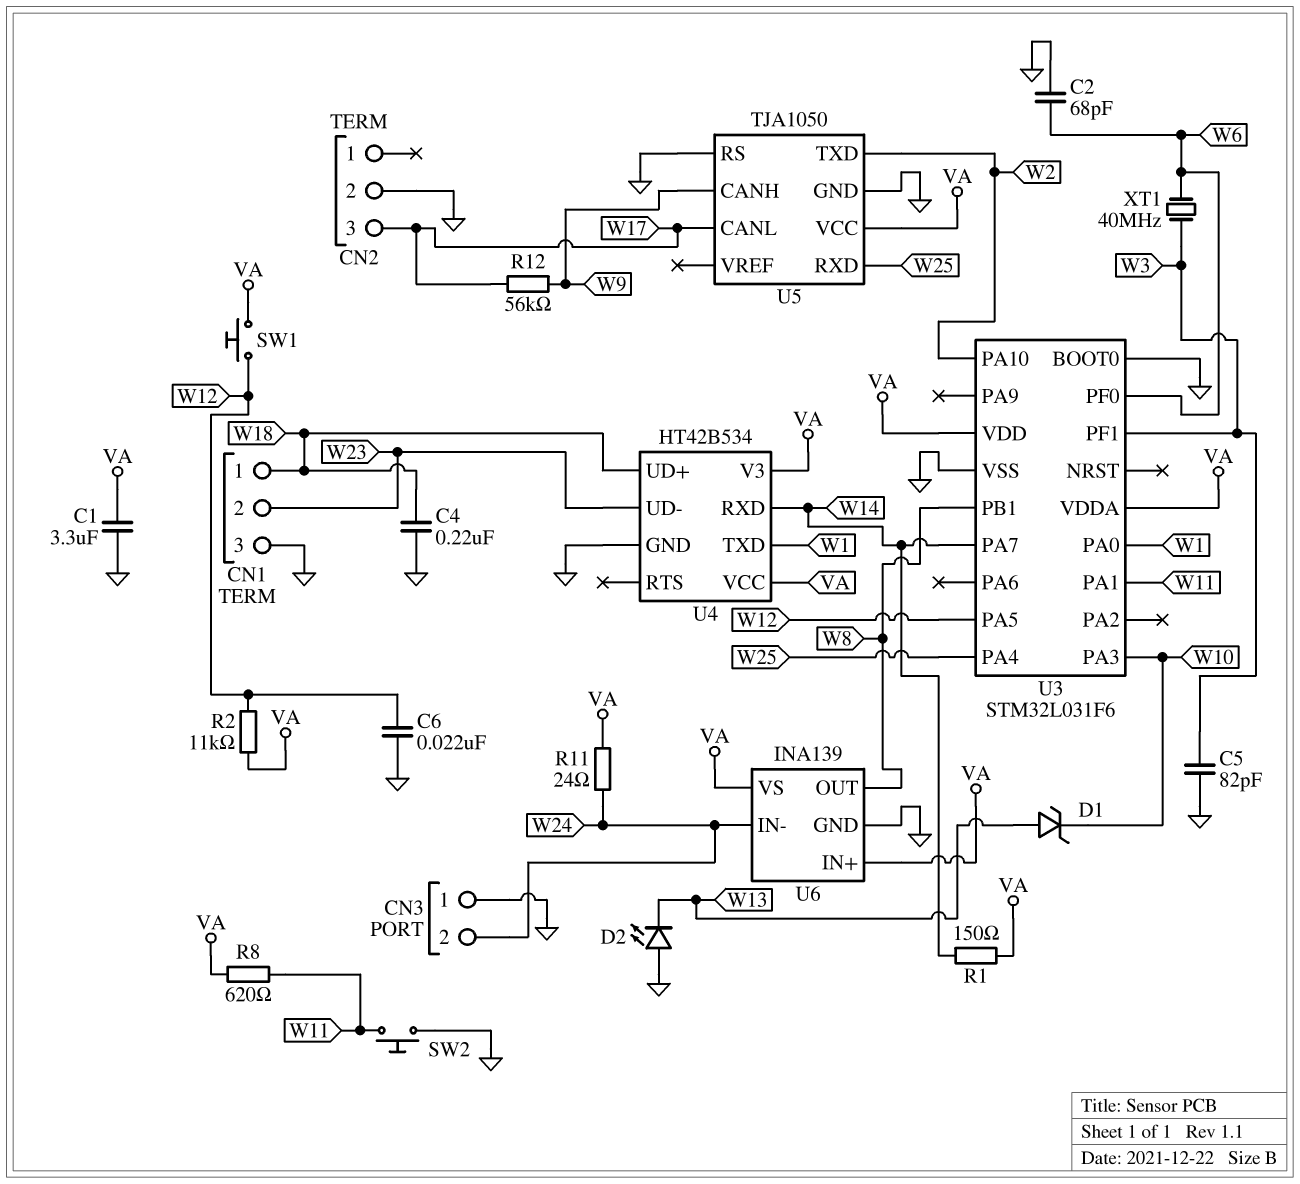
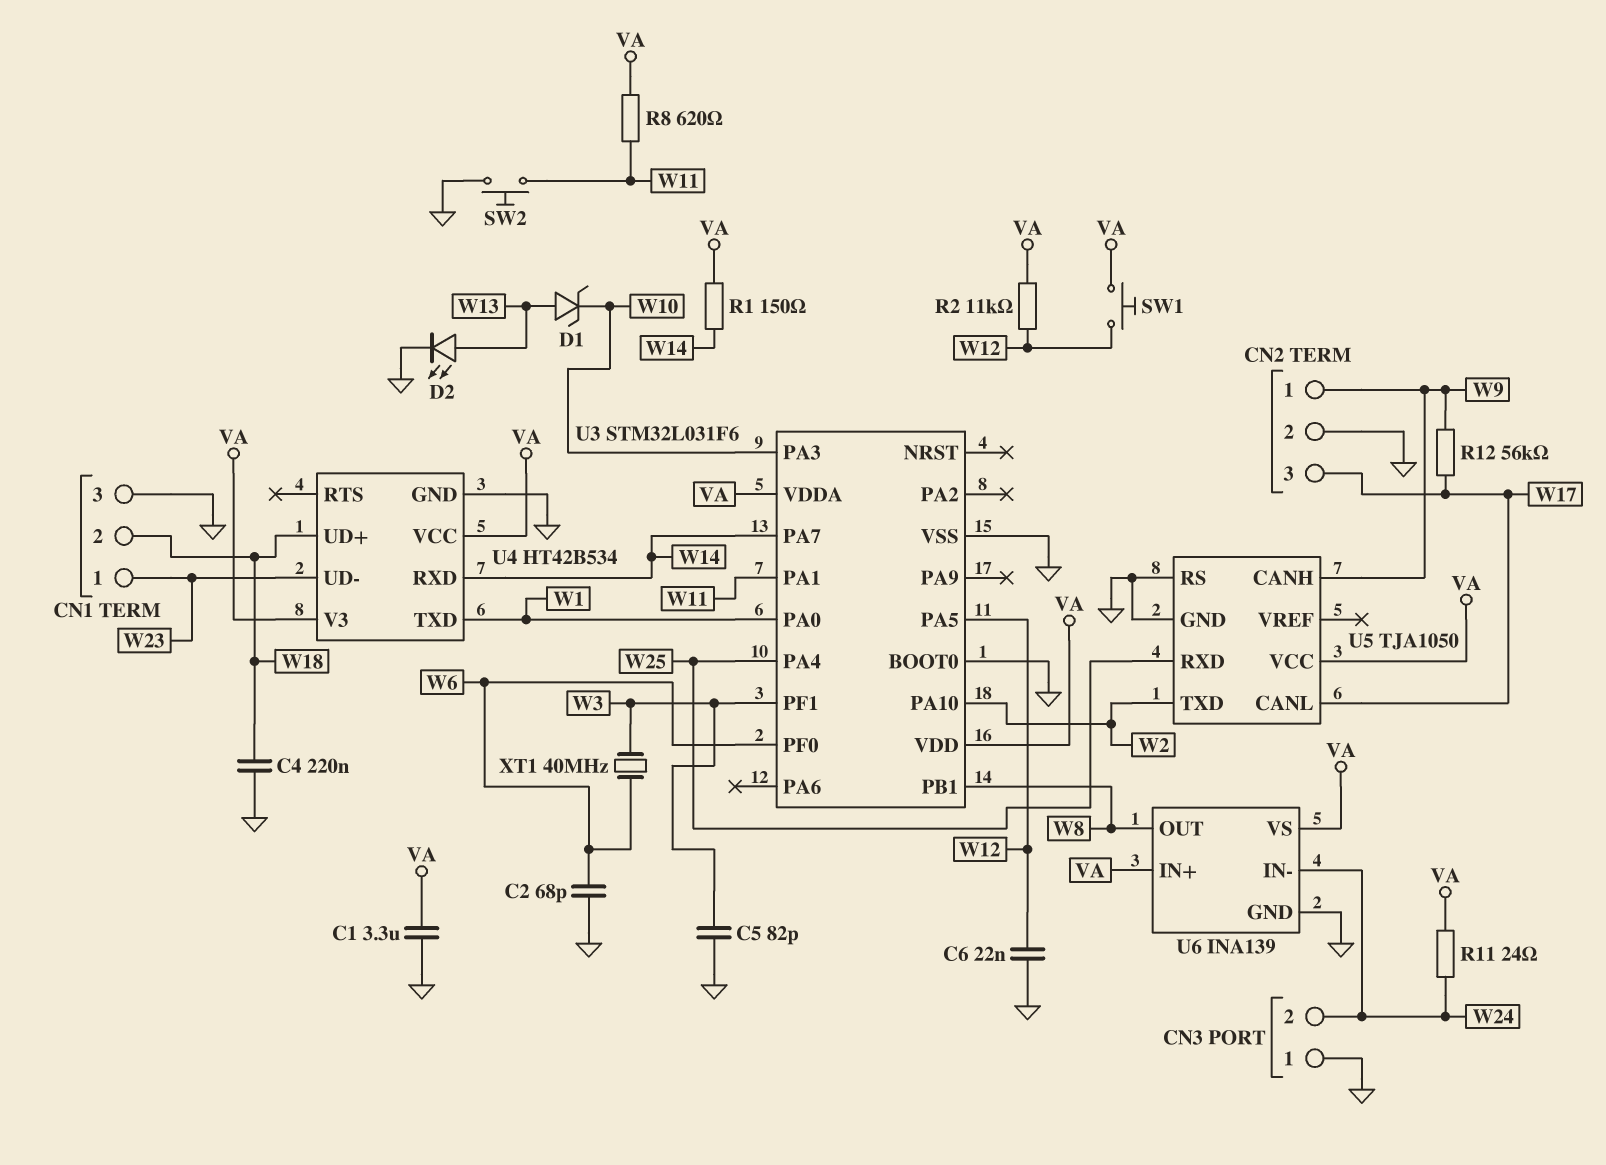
CN1 pin 1: W18 -> W23
CN1 pin 2: W23 -> W18
CN2 pin 1: none -> W9
D2: LED (A GND, K W13) -> LED (A W13, K GND)

